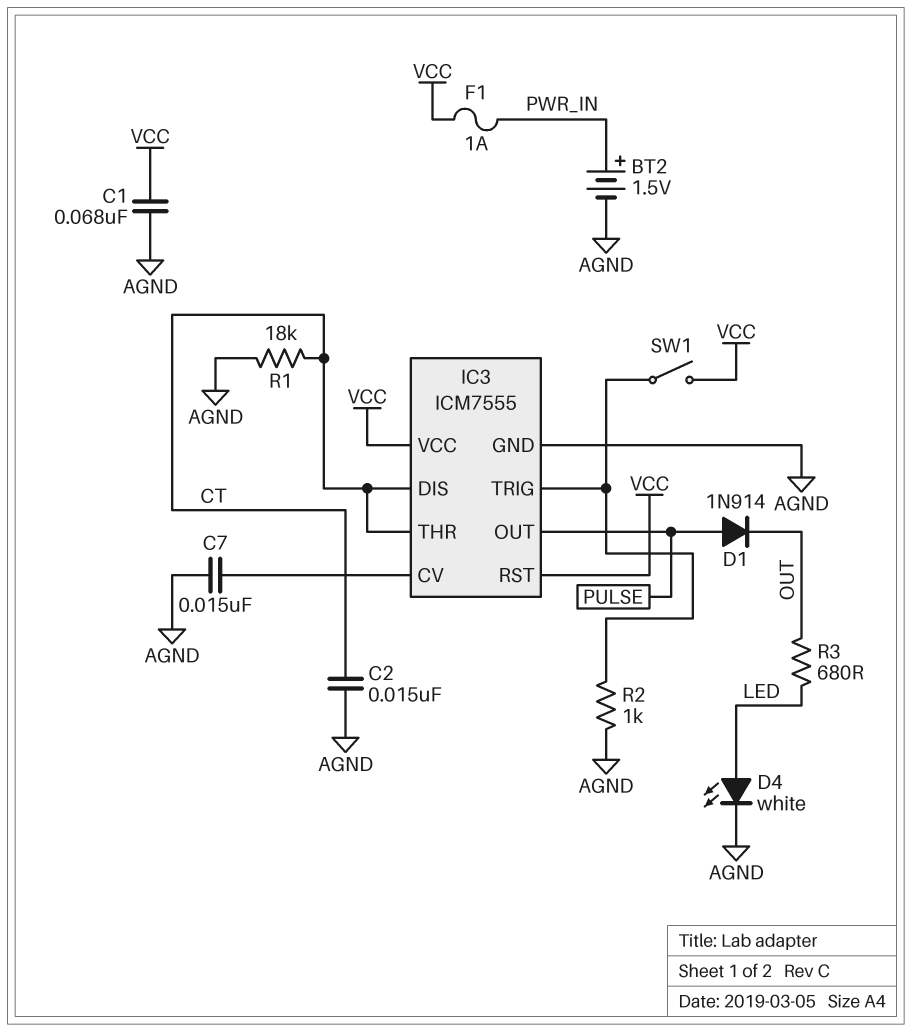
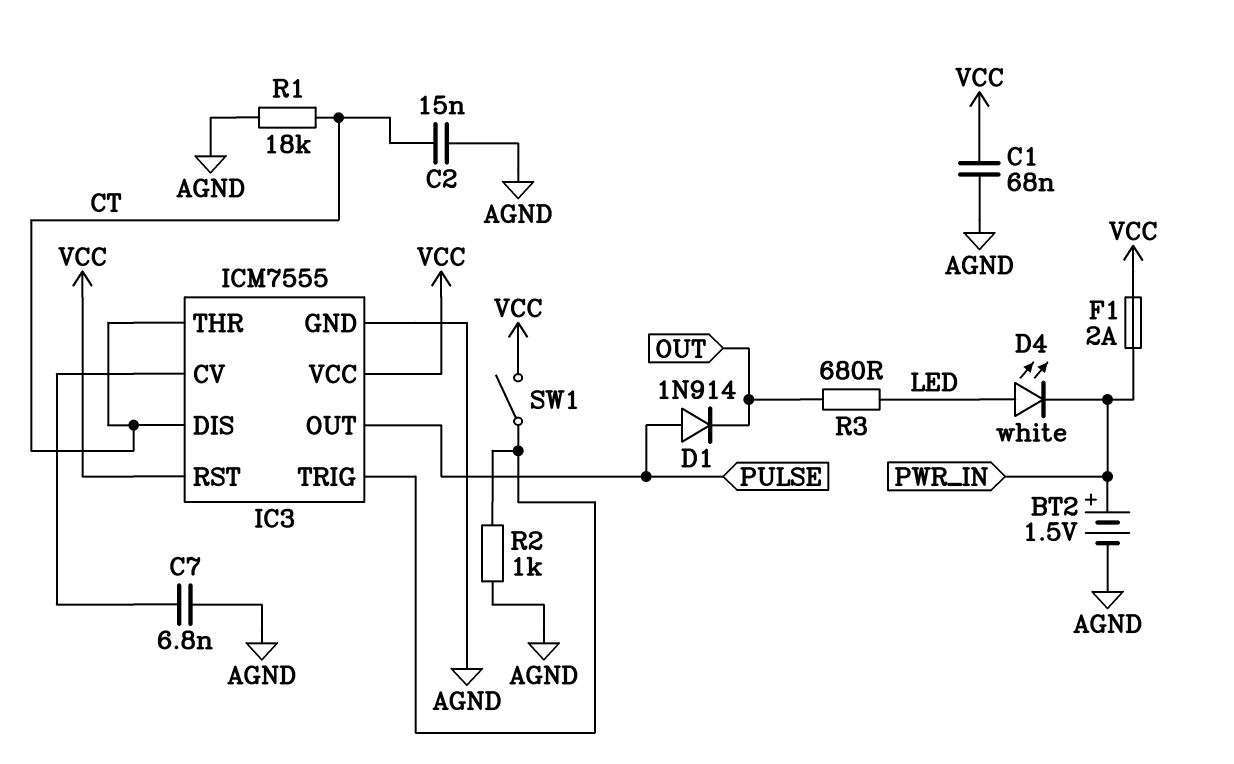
C7: 15nF (AGND, IC3/CV) -> 6.8nF (AGND, IC3/CV)
D4: LED white (A LED, K AGND) -> LED white (A LED, K PWR_IN)
F1: 1A (PWR_IN, VCC) -> 2A (PWR_IN, VCC)

